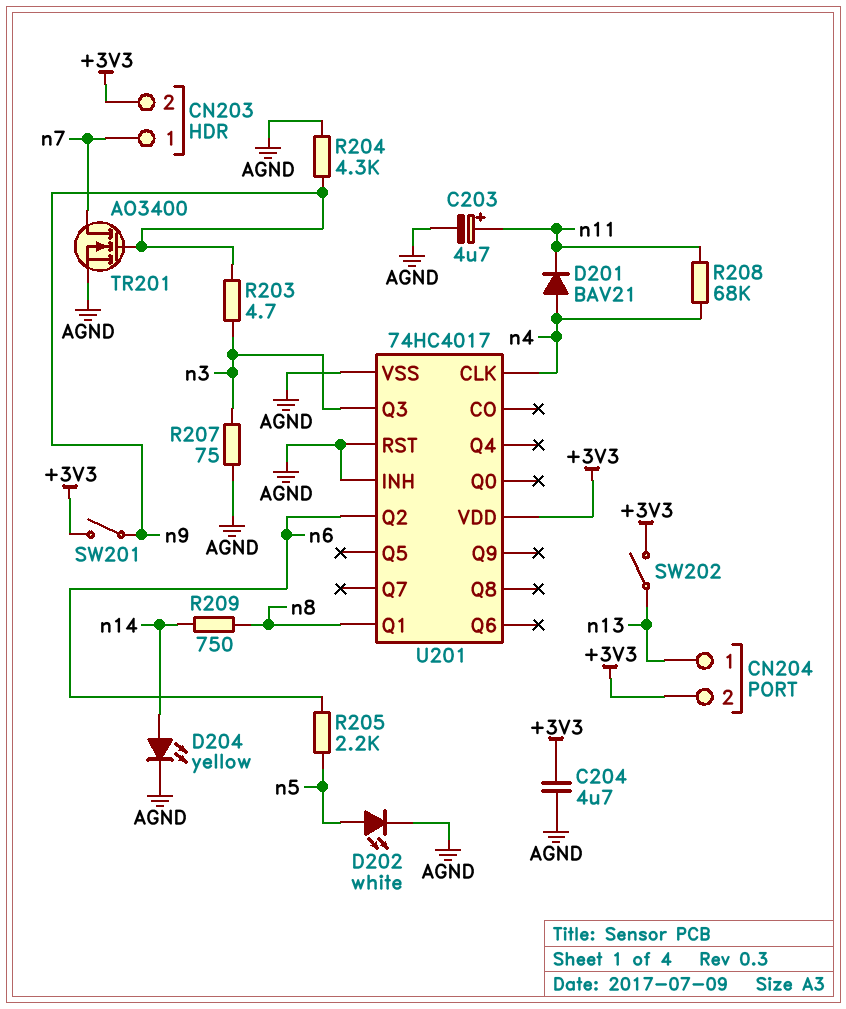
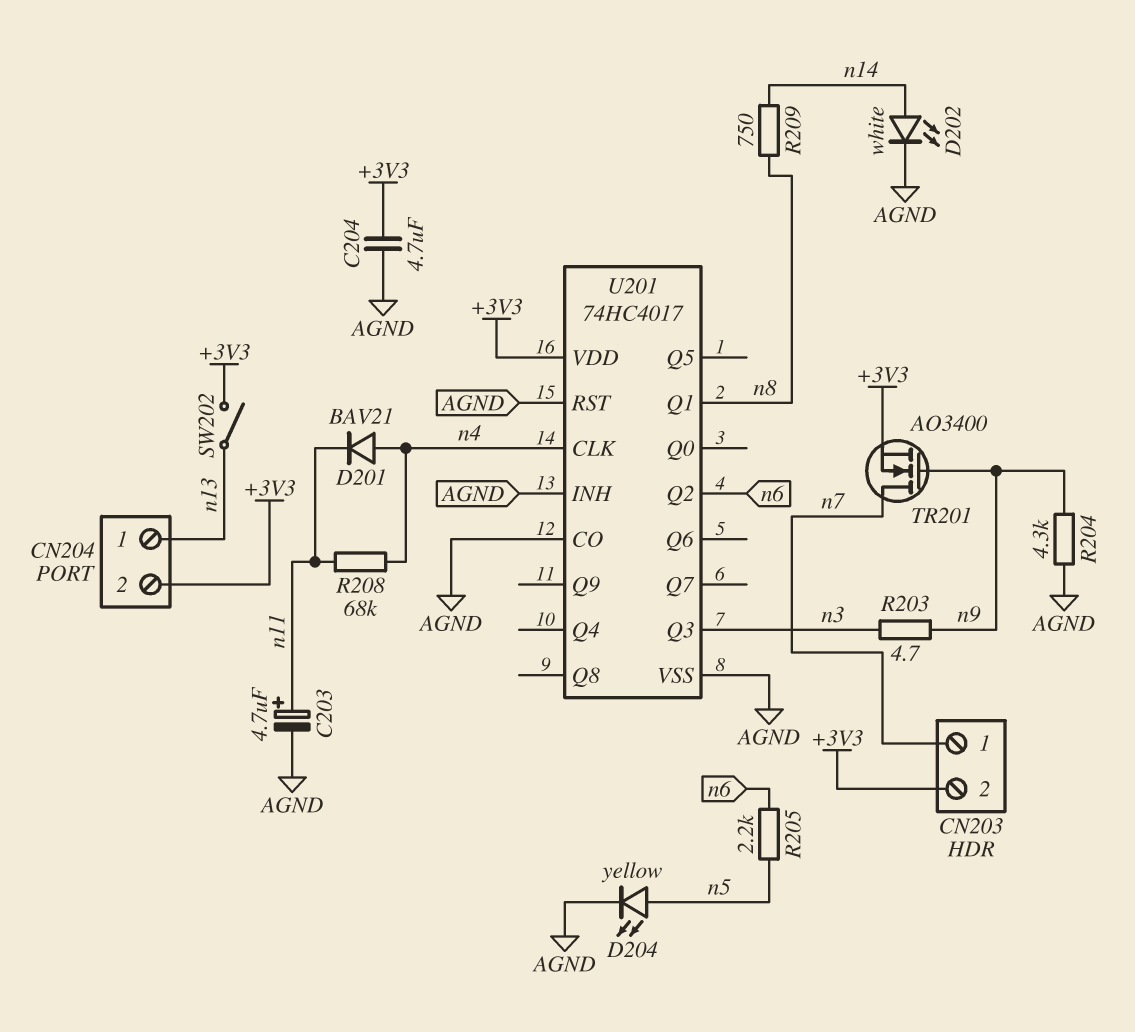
D202: LED white (A n5, K AGND) -> LED white (A n14, K AGND)
D204: LED yellow (A n14, K AGND) -> LED yellow (A n5, K AGND)
R207: 75 (AGND, n3) -> none
SW201: switch (+3V3, n9) -> none
TR201: NMOS AO3400 (G n9, D n7, S AGND) -> NMOS AO3400 (G n9, D n7, S +3V3)
U201 pin CO: none -> AGND

